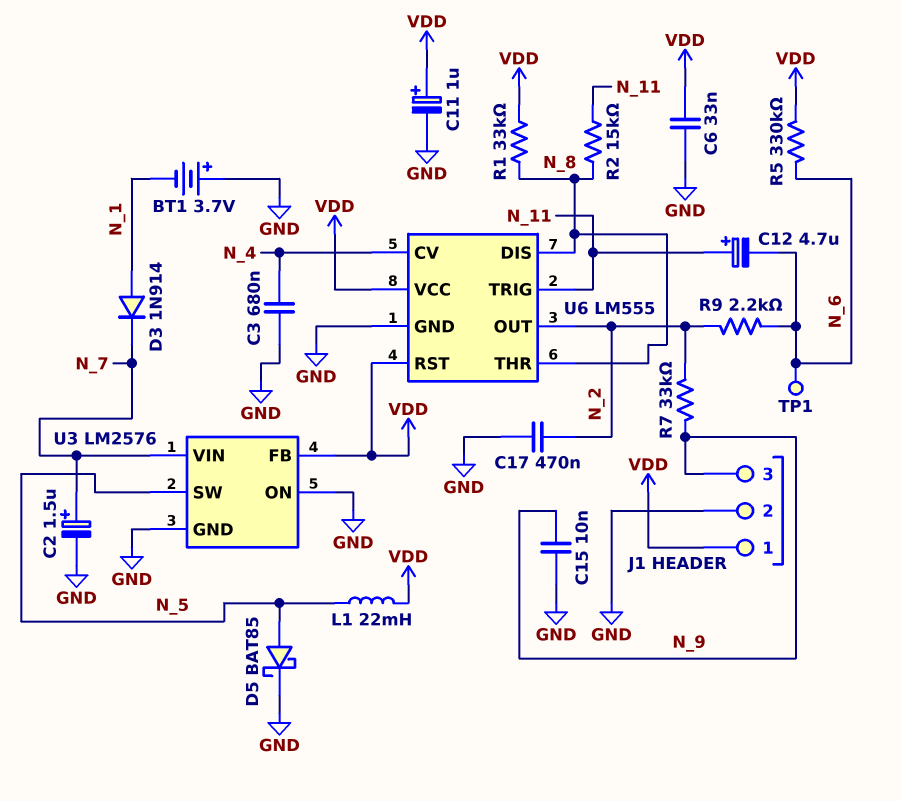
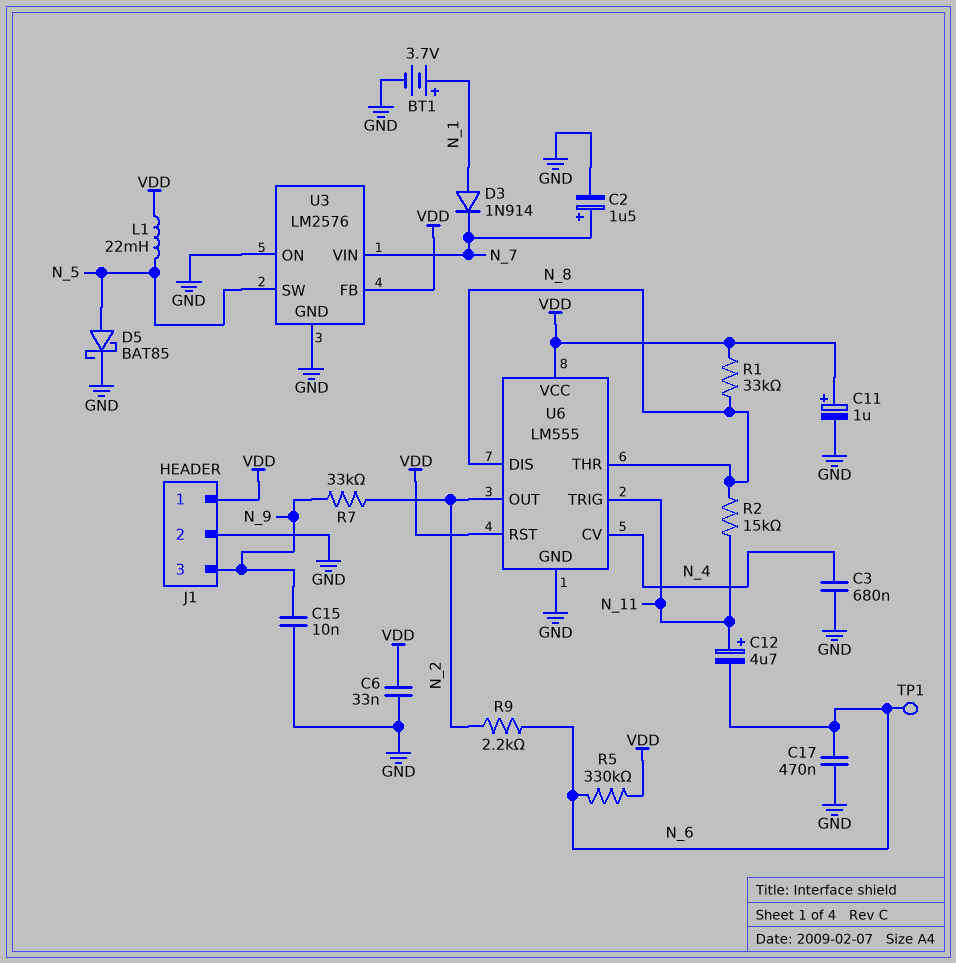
BT1: 3.7V (plus GND, minus N_1) -> 3.7V (plus N_1, minus GND)
C17: 470nF (GND, N_2) -> 470nF (GND, N_6)

